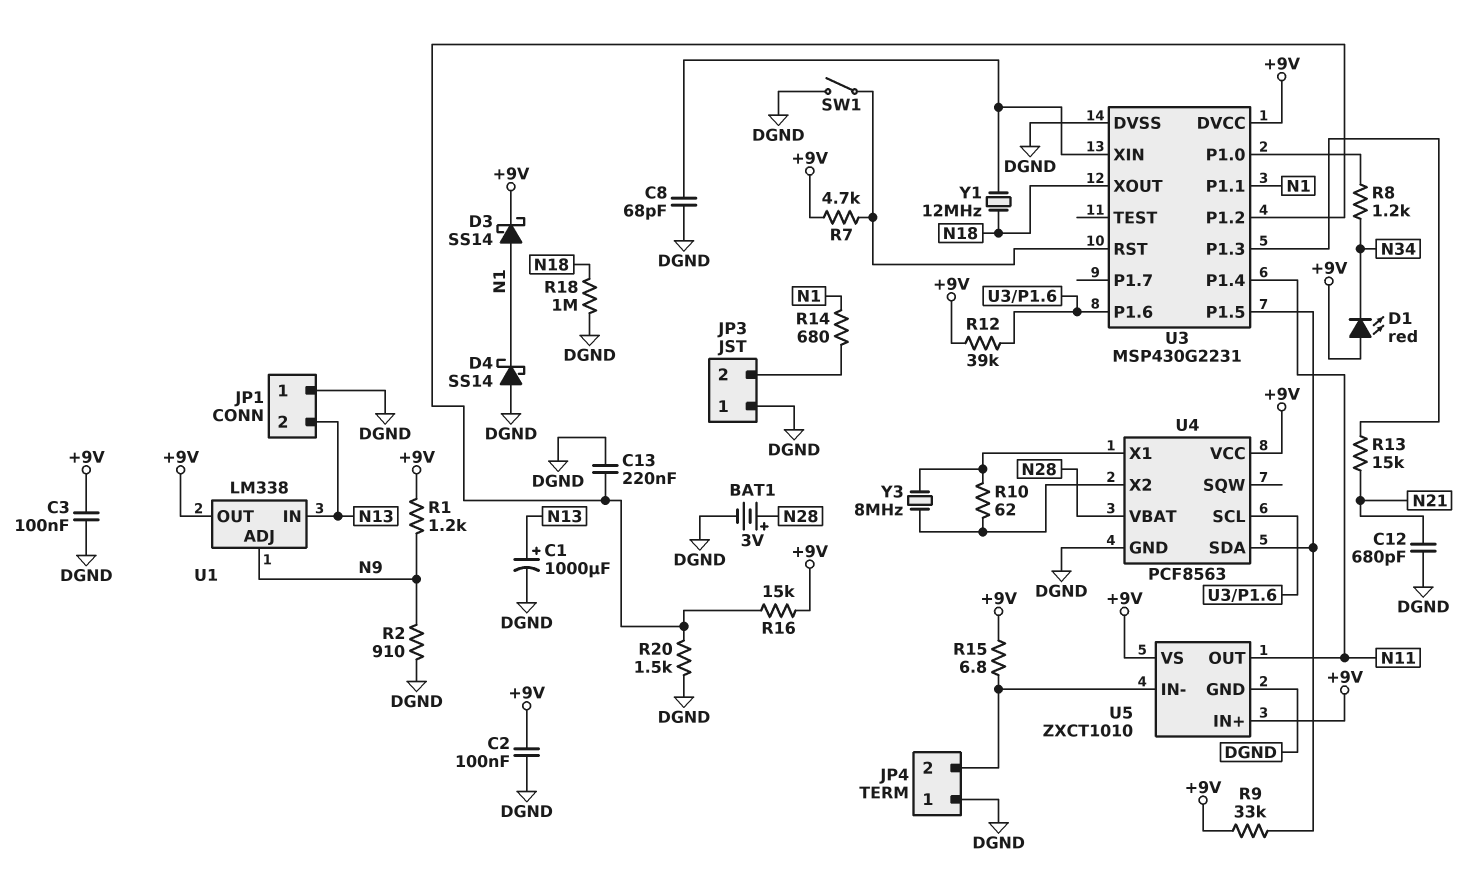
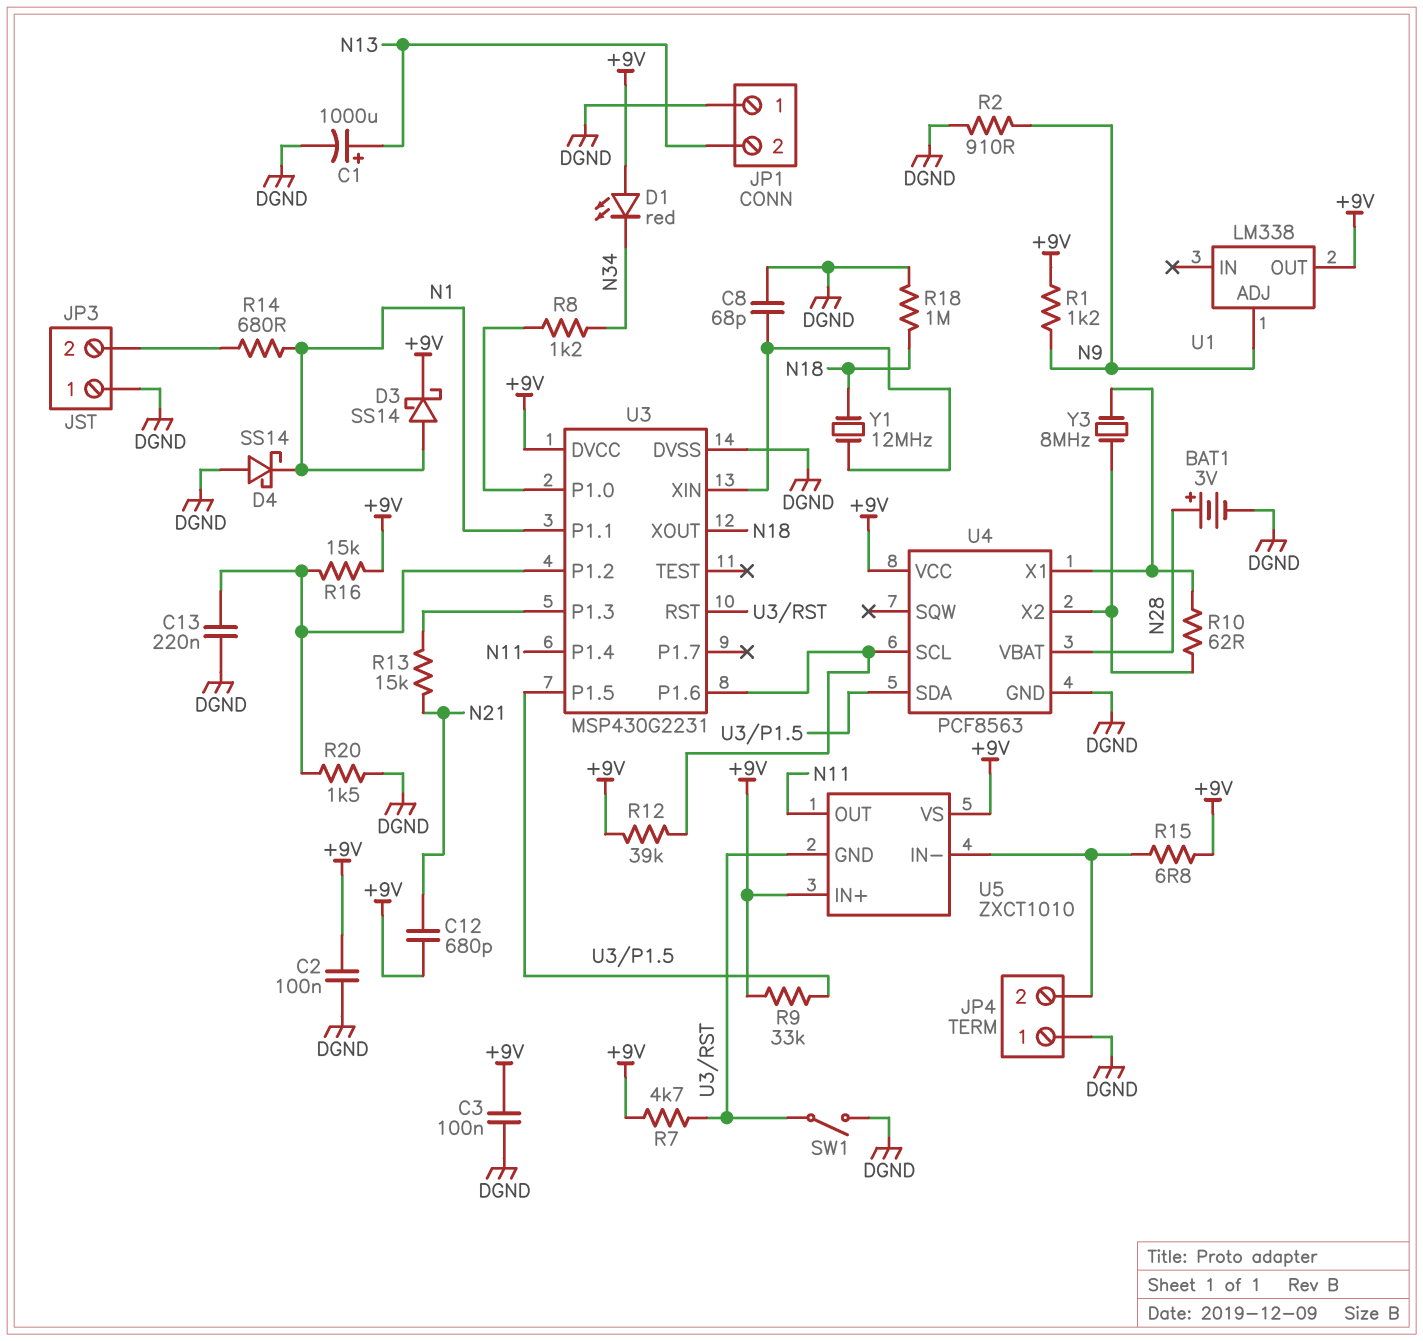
C12: 680pF (DGND, N21) -> 680pF (+9V, N21)
U1 pin IN: N13 -> none
U5 pin GND: DGND -> U3/RST

